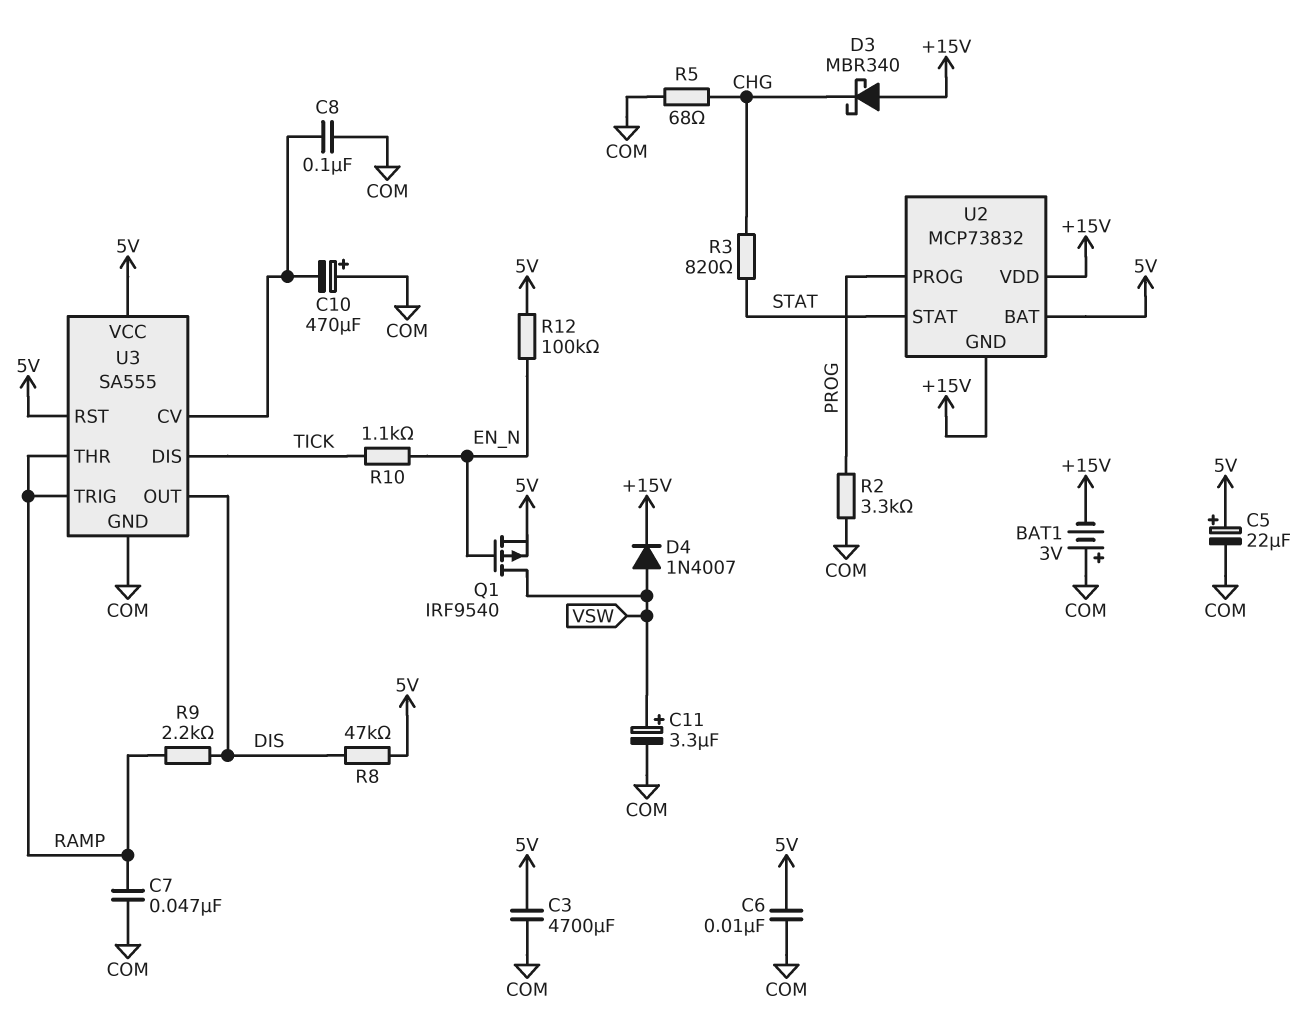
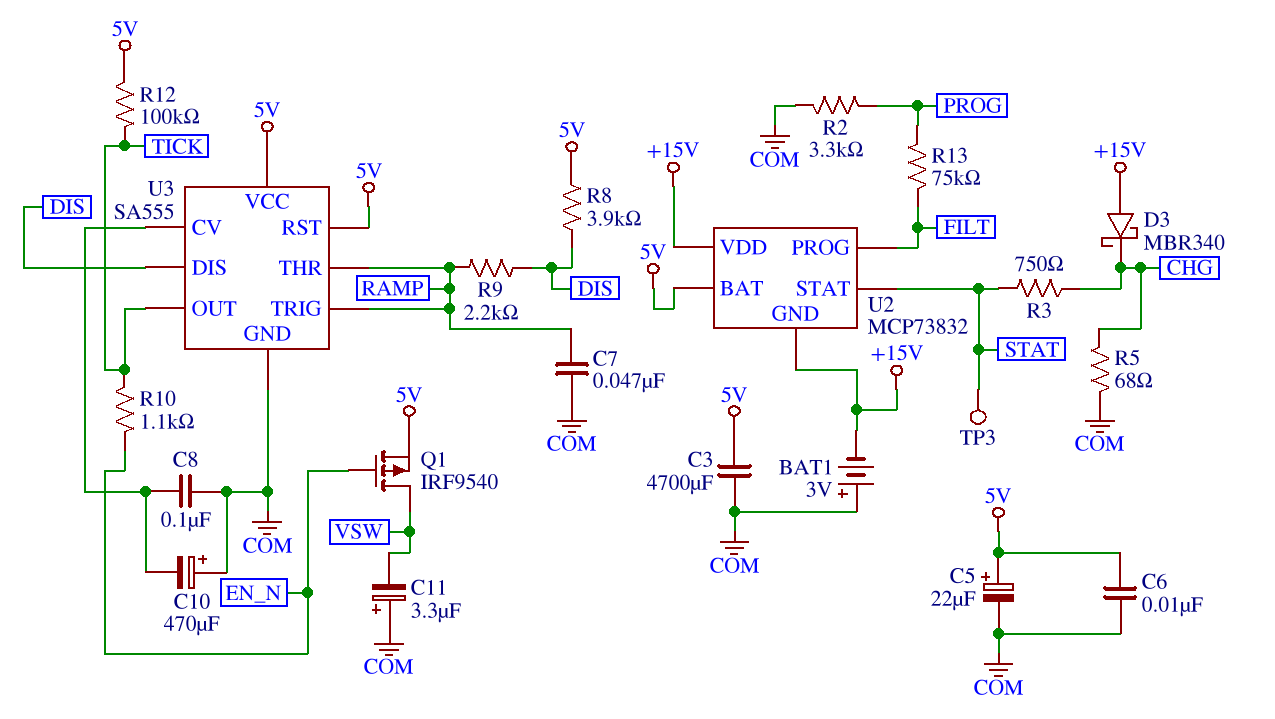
C11: 3.3uF (plus VSW, minus COM) -> 3.3uF (plus COM, minus VSW)
D4: diode 1N4007 (A VSW, K +15V) -> none
R3: 820 (CHG, STAT) -> 750 (CHG, STAT)
R8: 47k (5V, DIS) -> 3.9k (5V, DIS)
R12: 100k (5V, EN_N) -> 100k (5V, TICK)
R13: none -> 75k (FILT, PROG)
TP3: none -> test point (STAT)
U2 pin PROG: PROG -> FILT
U3 pin DIS: TICK -> DIS
U3 pin OUT: DIS -> TICK

